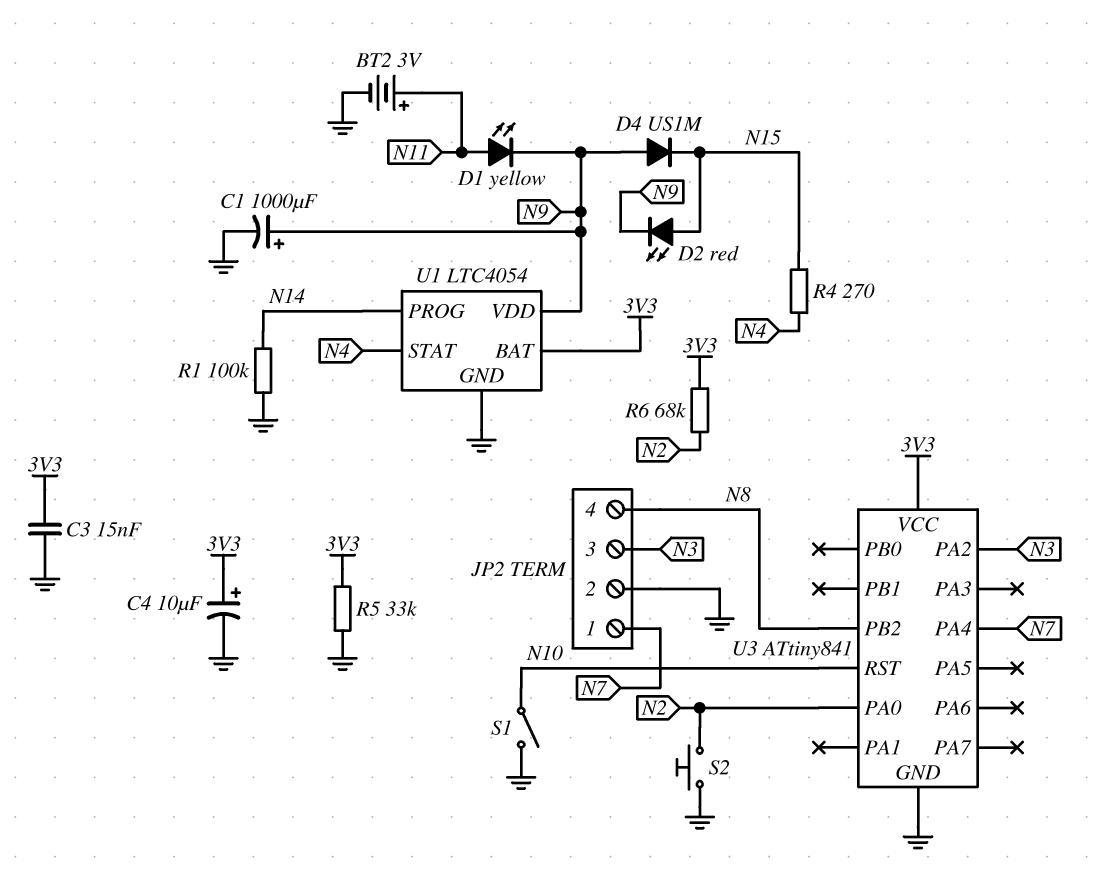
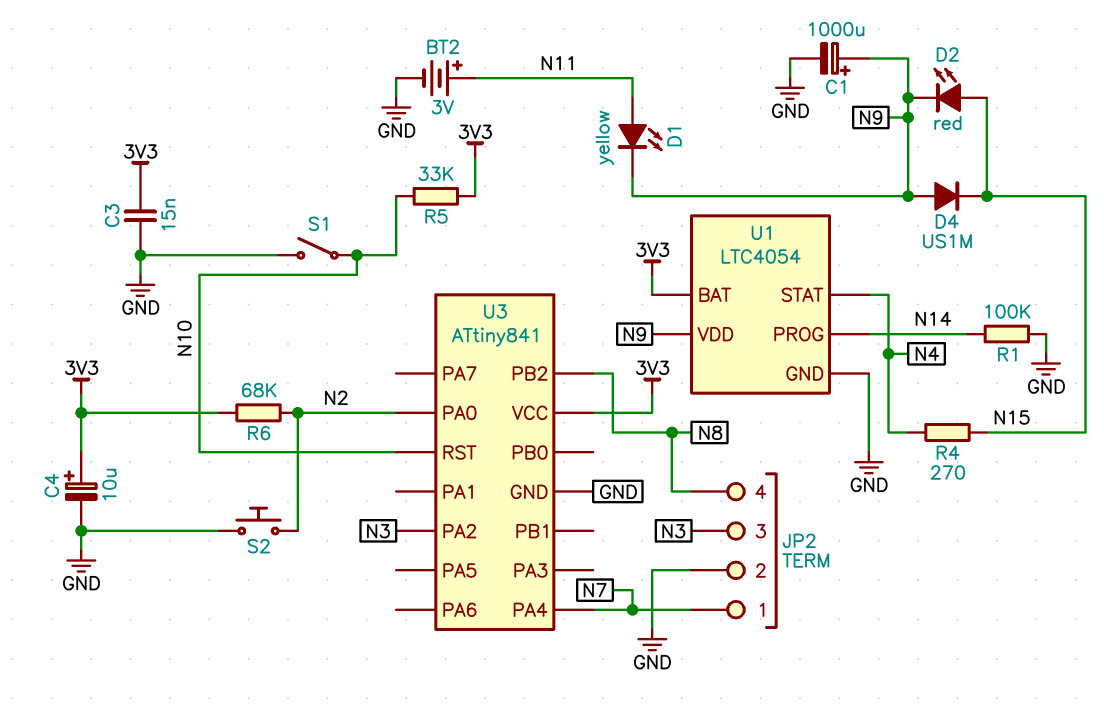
R5: 33k (3V3, GND) -> 33k (3V3, N10)

